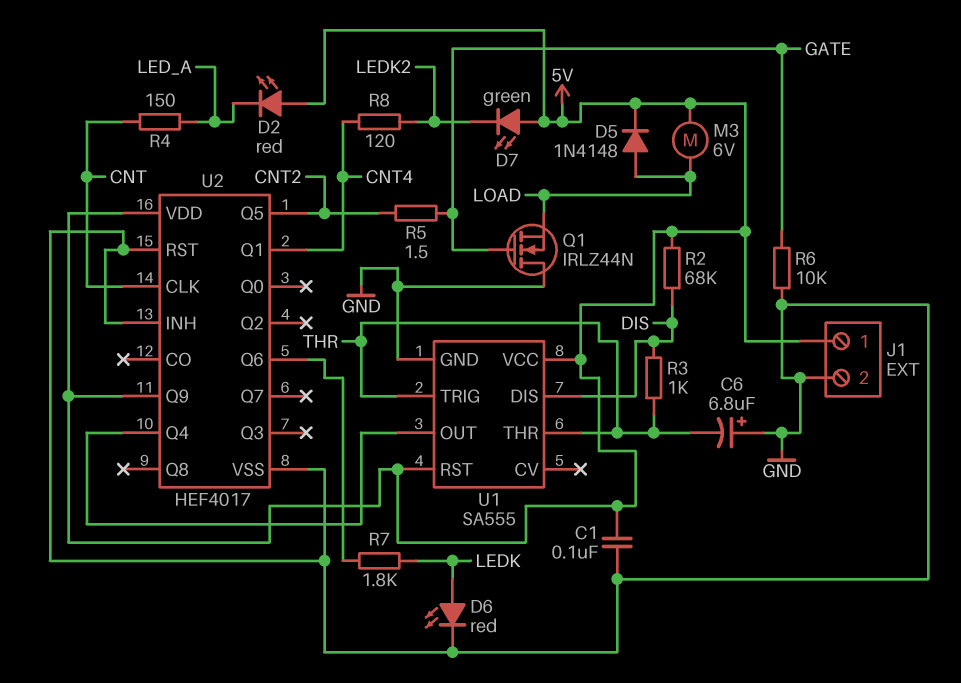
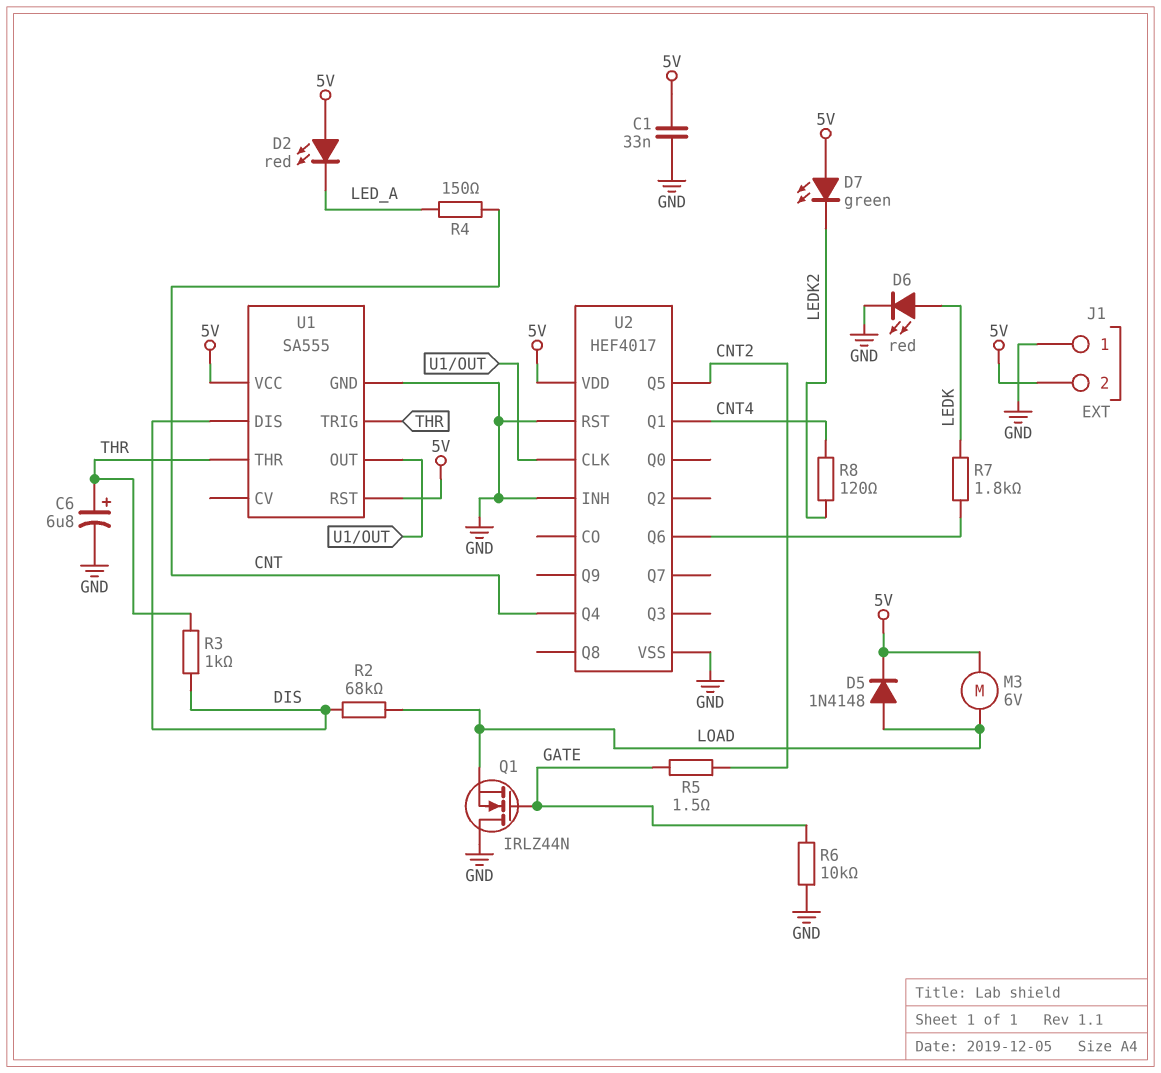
C1: 100nF (5V, GND) -> 33nF (5V, GND)
C6: 6.8uF (plus GND, minus THR) -> 6.8uF (plus THR, minus GND)
J1 pin 1: 5V -> GND
J1 pin 2: GND -> 5V
R2: 68k (5V, DIS) -> 68k (DIS, LOAD)
U2 pin CLK: CNT -> U1/OUT
U2 pin Q4: U1/OUT -> CNT
U2 pin Q9: 5V -> none

